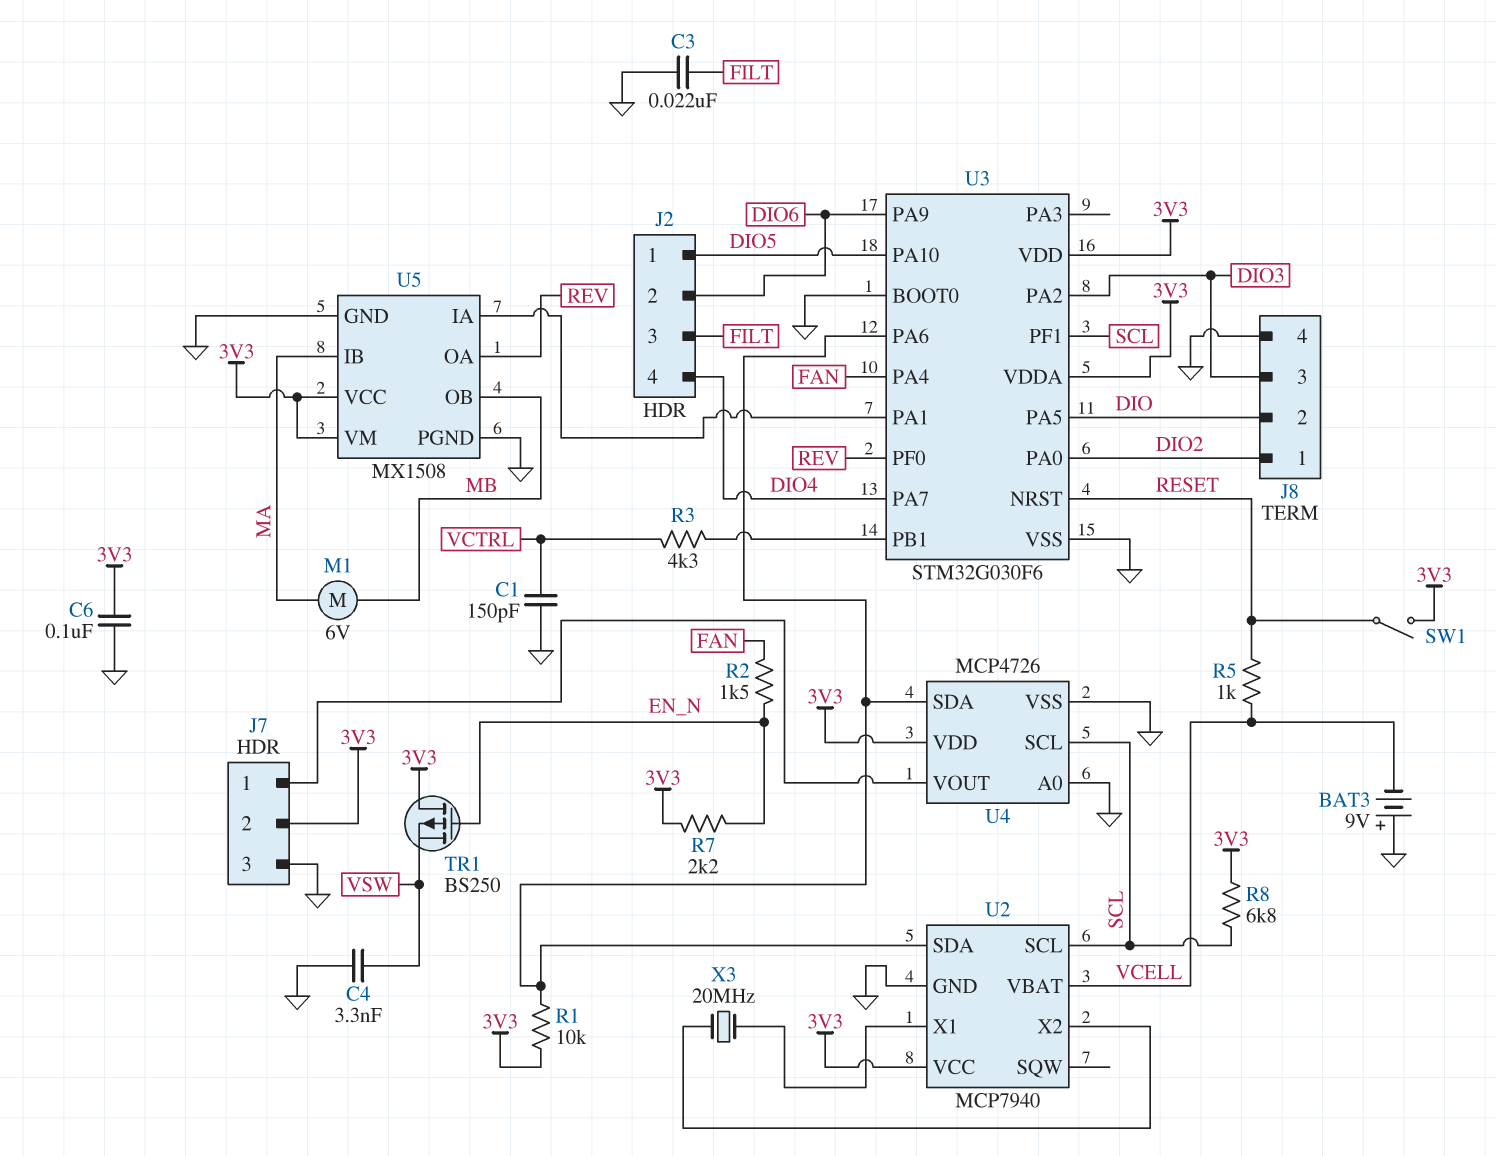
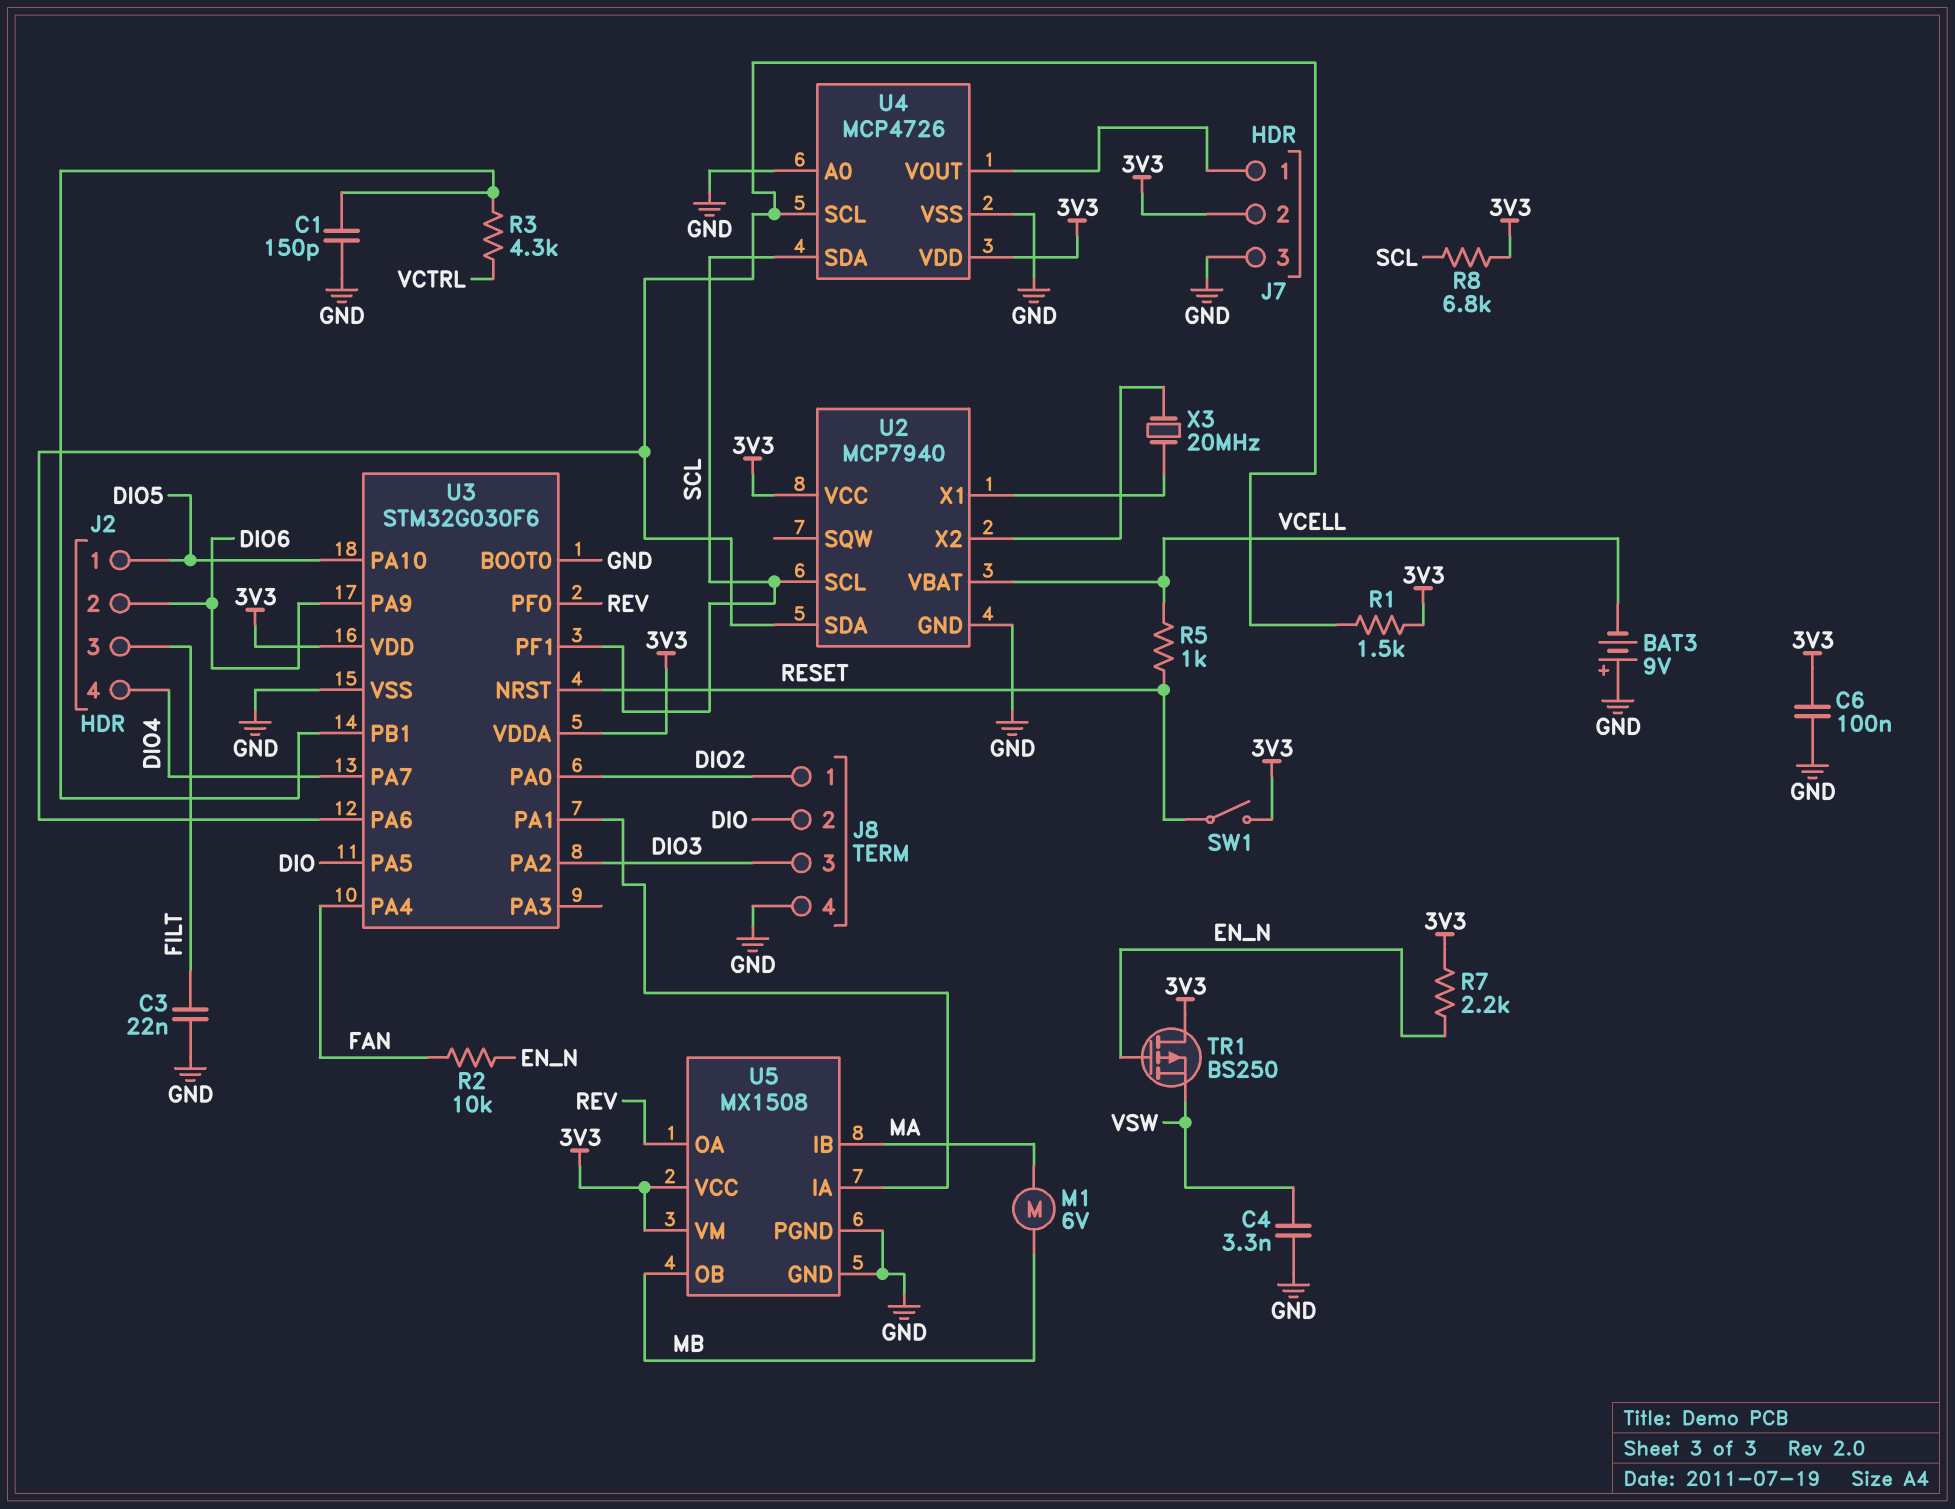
C1: 150pF (GND, VCTRL) -> 150pF (GND, U3/PB1)
R1: 10k (3V3, U2/SDA) -> 1.5k (3V3, U2/SDA)
R2: 1.5k (EN_N, FAN) -> 10k (EN_N, FAN)
U4 pin SCL: SCL -> U2/SDA
U4 pin SDA: U2/SDA -> SCL

